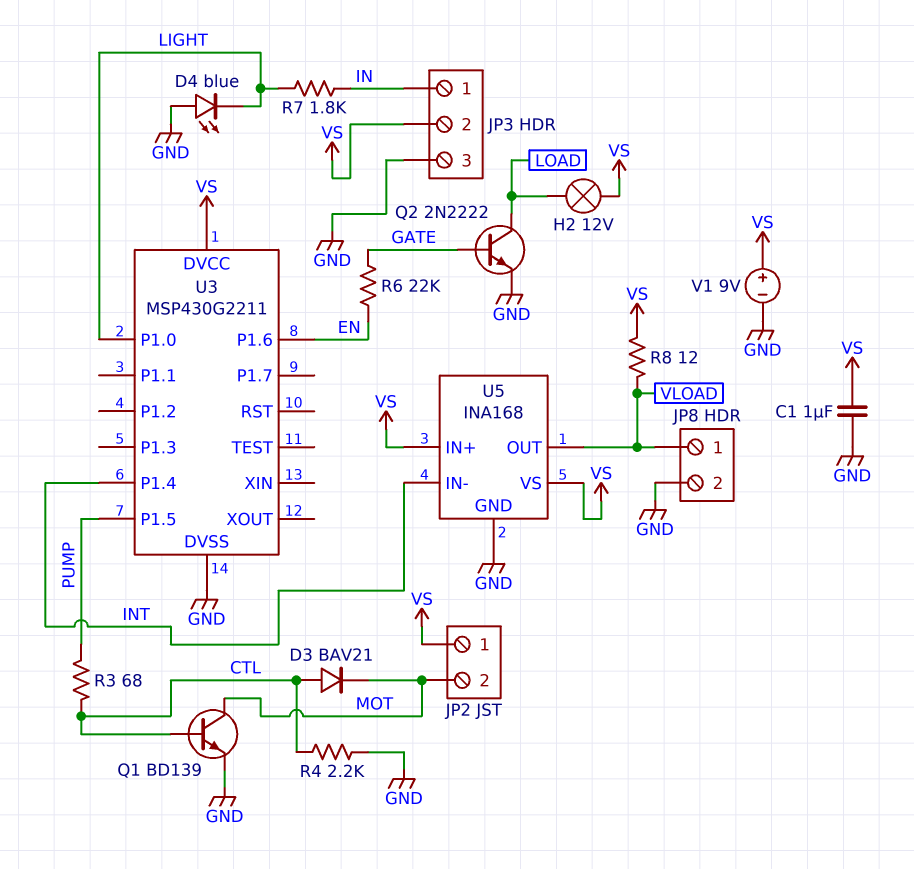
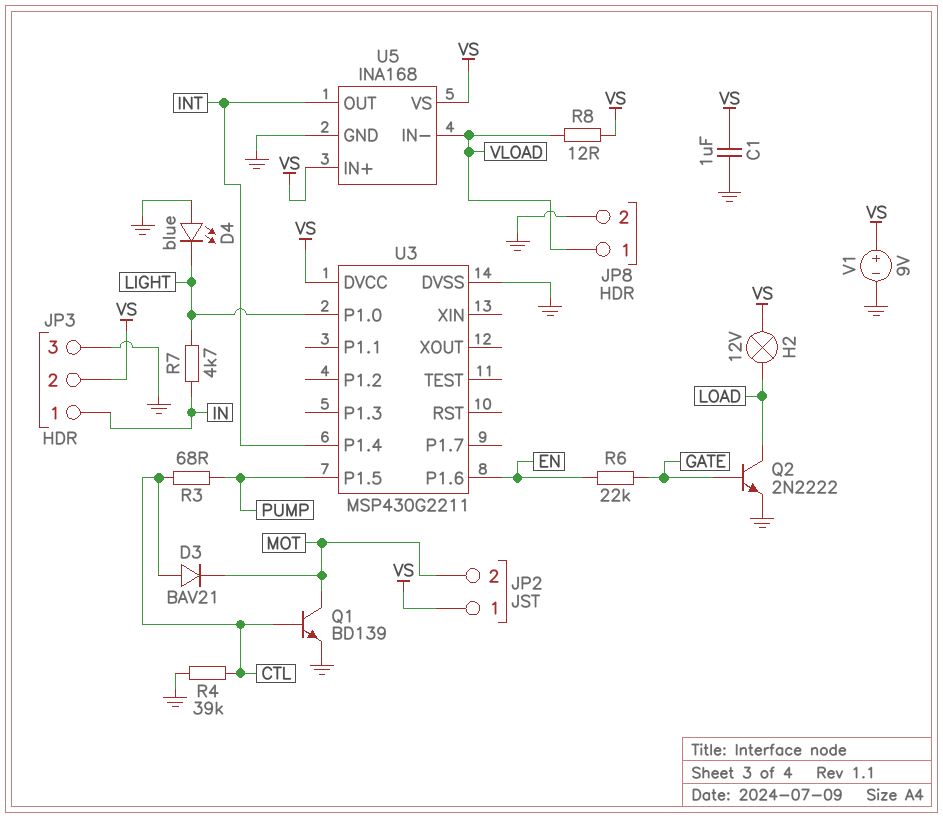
R4: 2.2k (CTL, GND) -> 39k (CTL, GND)
R7: 1.8k (IN, LIGHT) -> 4.7k (IN, LIGHT)
U5 pin IN-: INT -> VLOAD
U5 pin OUT: VLOAD -> INT

